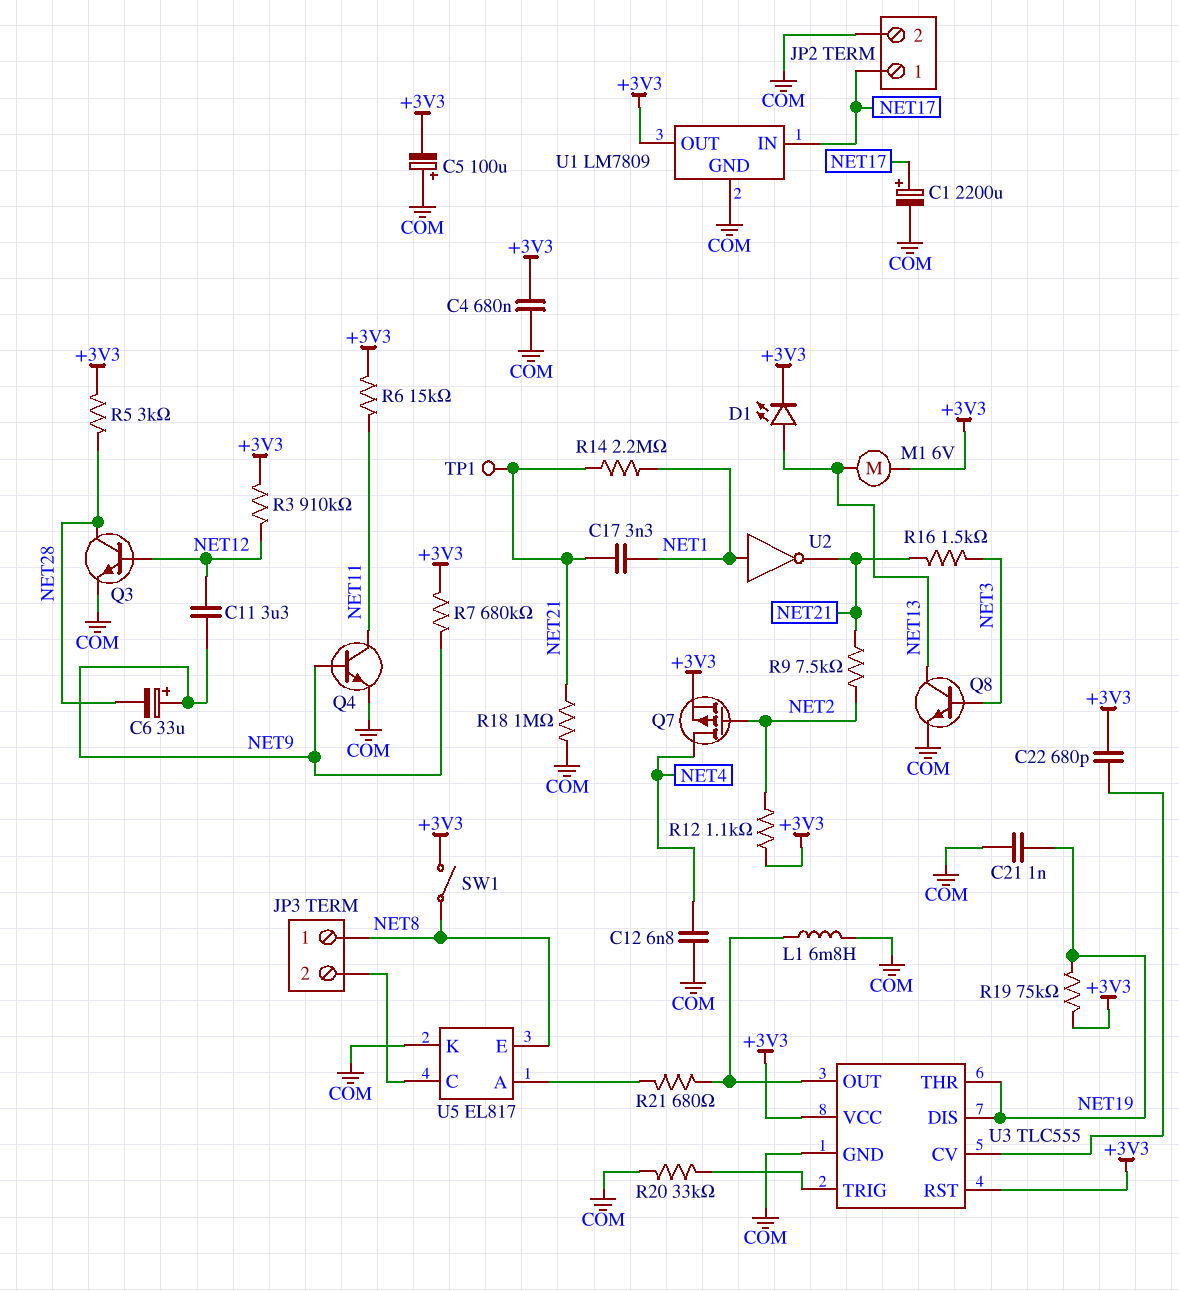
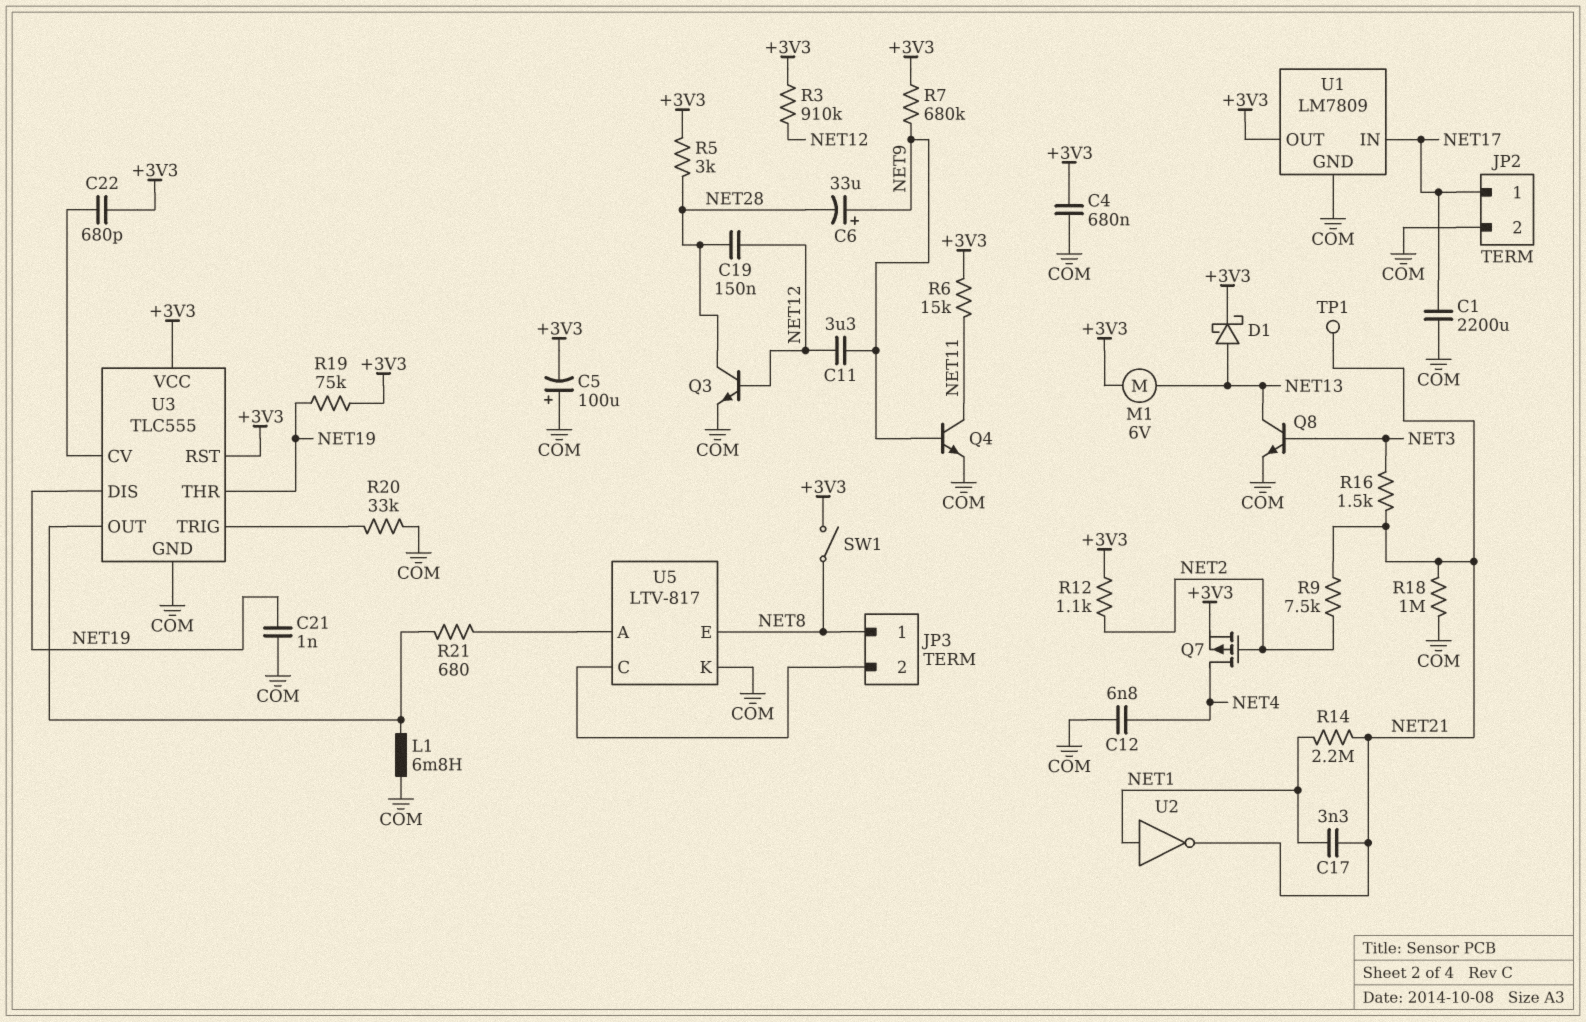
C1: 2200uF (plus NET17, minus COM) -> 2200uF (COM, NET17)
C19: none -> 150nF (NET12, NET28)
D1: LED (A NET13, K +3V3) -> schottky (A NET13, K +3V3)
U5: EL817 -> LTV-817

